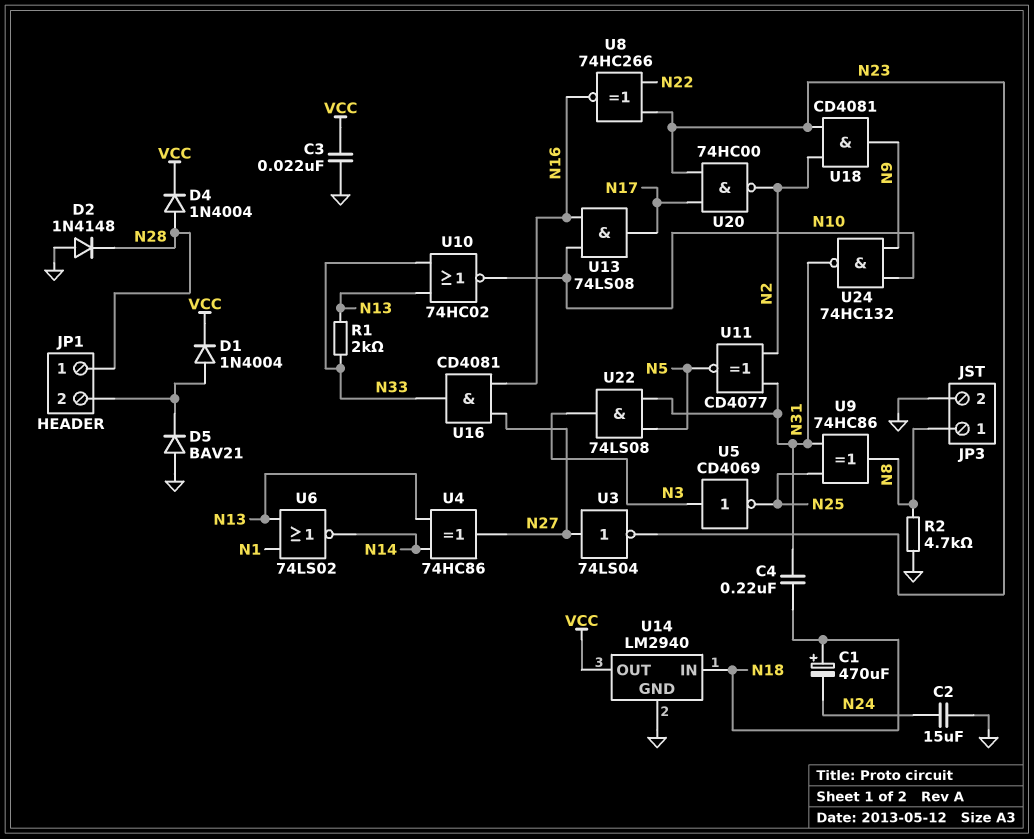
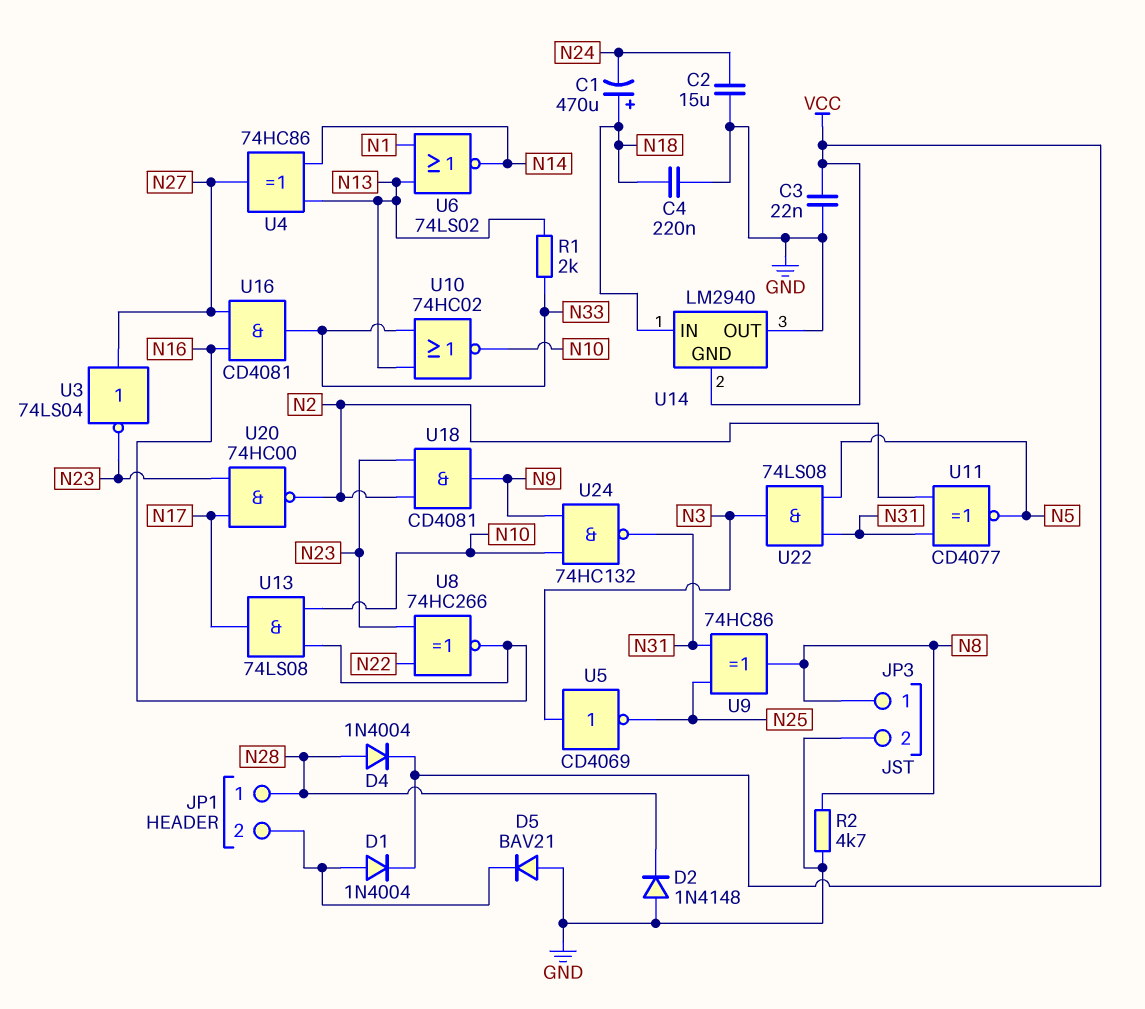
C4: 220nF (N18, N31) -> 220nF (GND, N18)
U14 pin GND: GND -> VCC
U14 pin OUT: VCC -> GND

